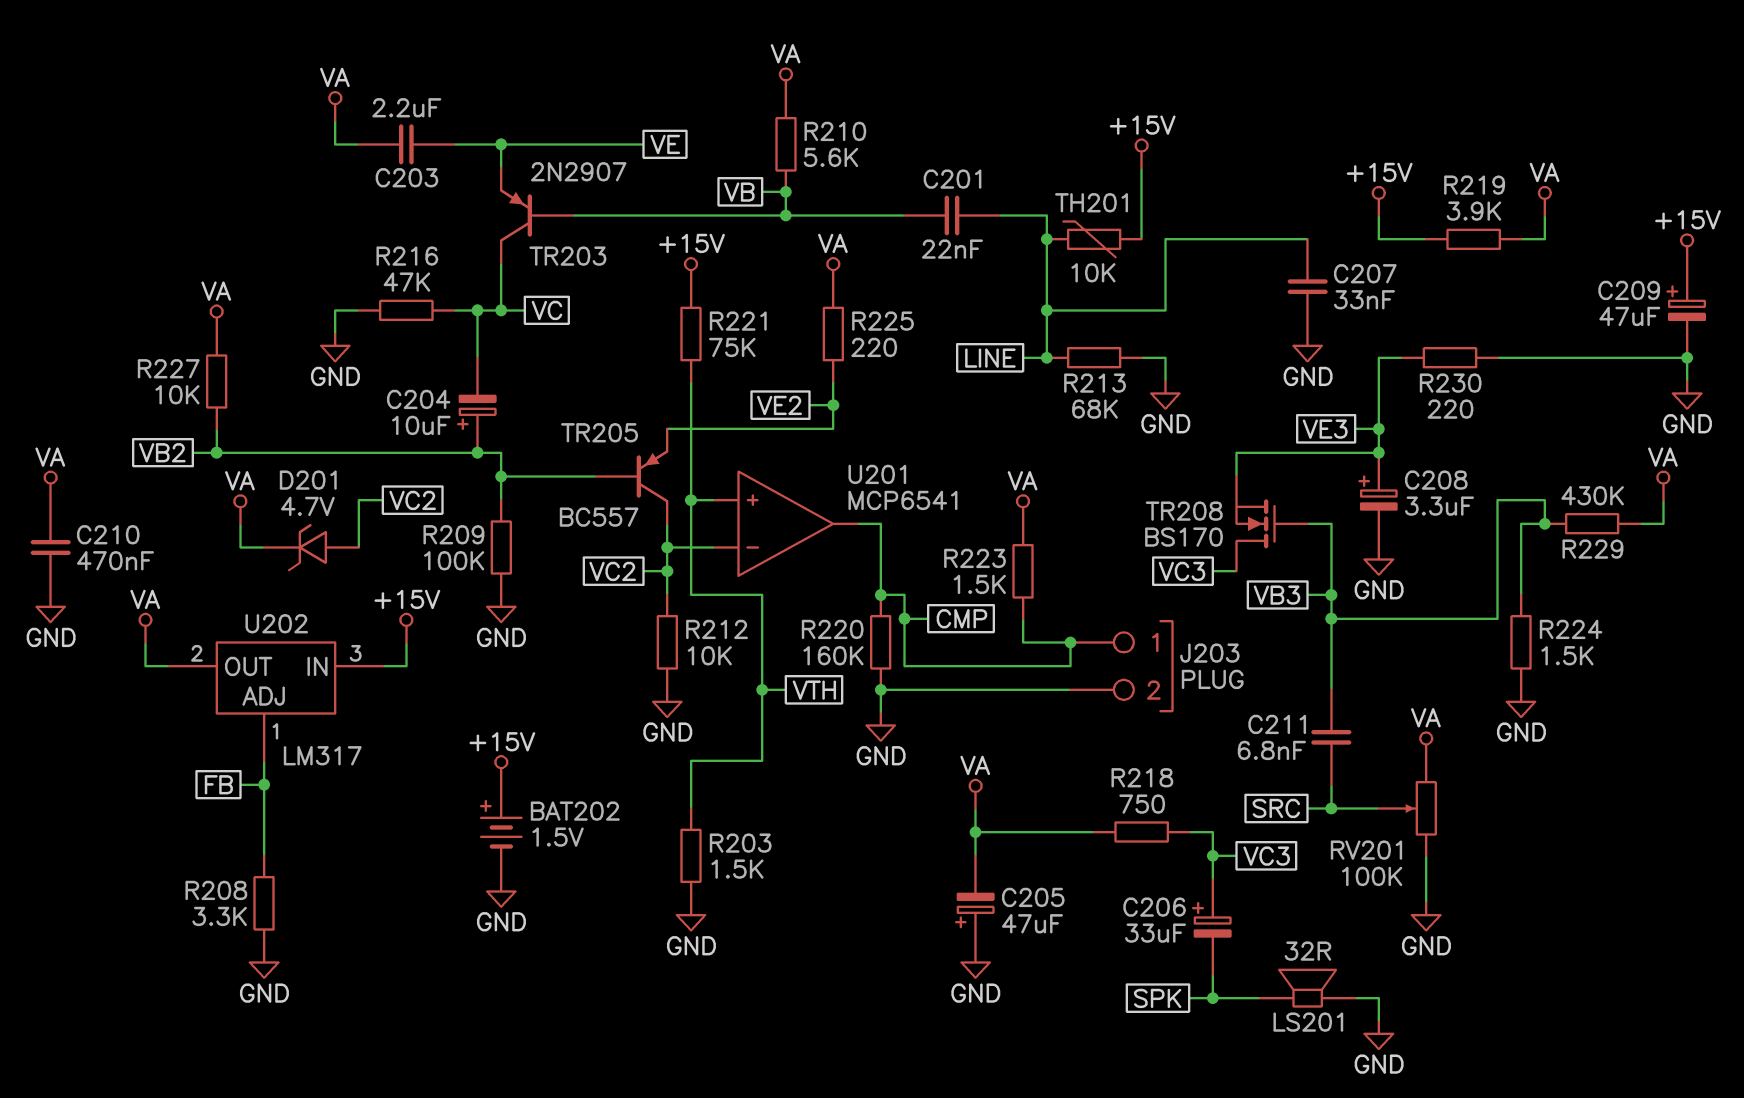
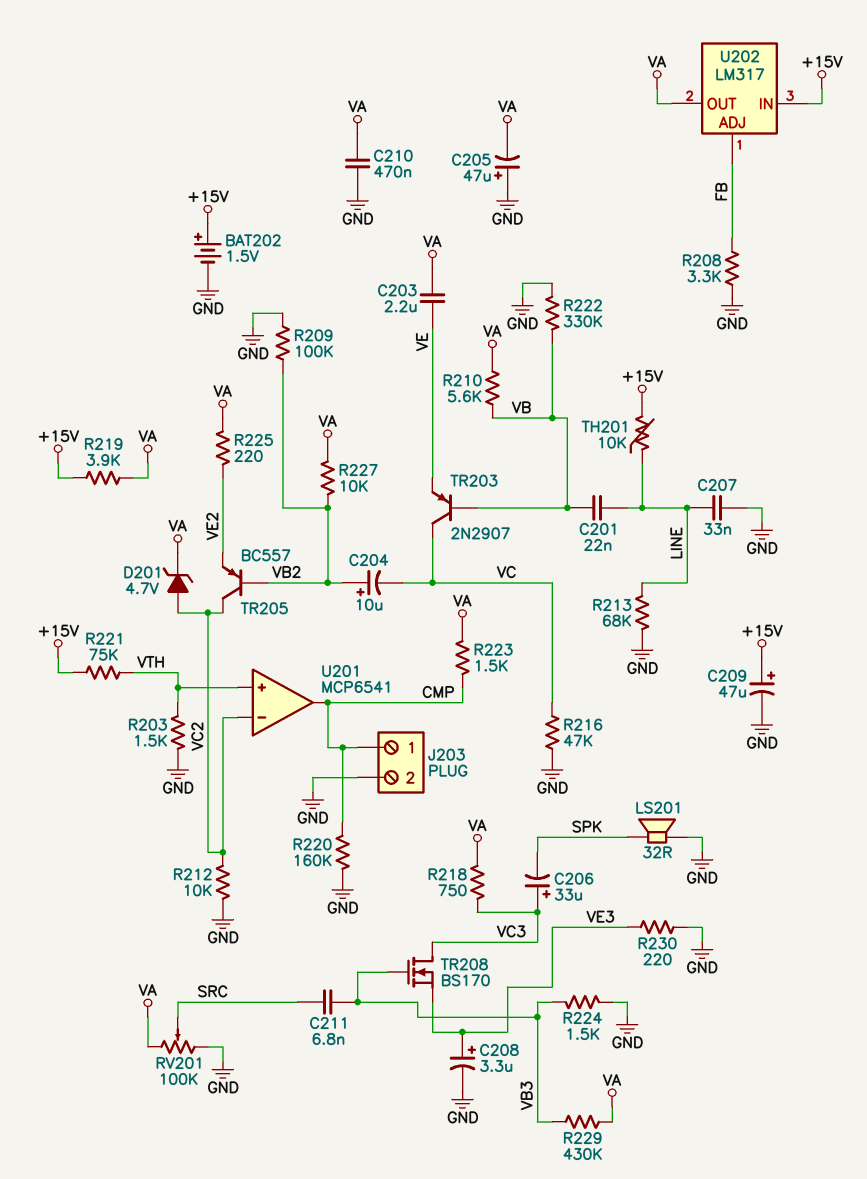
R222: none -> 330k (GND, VB)

